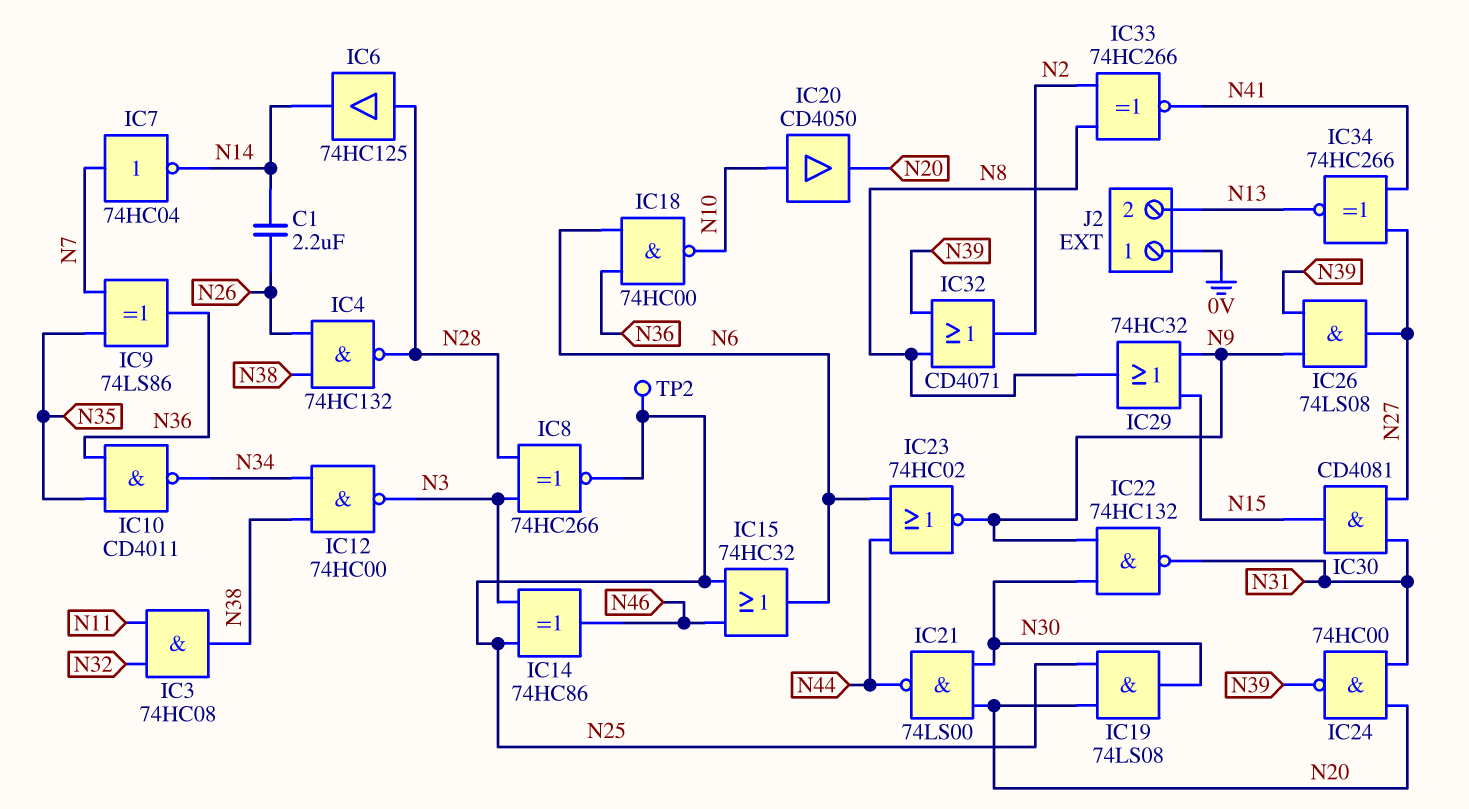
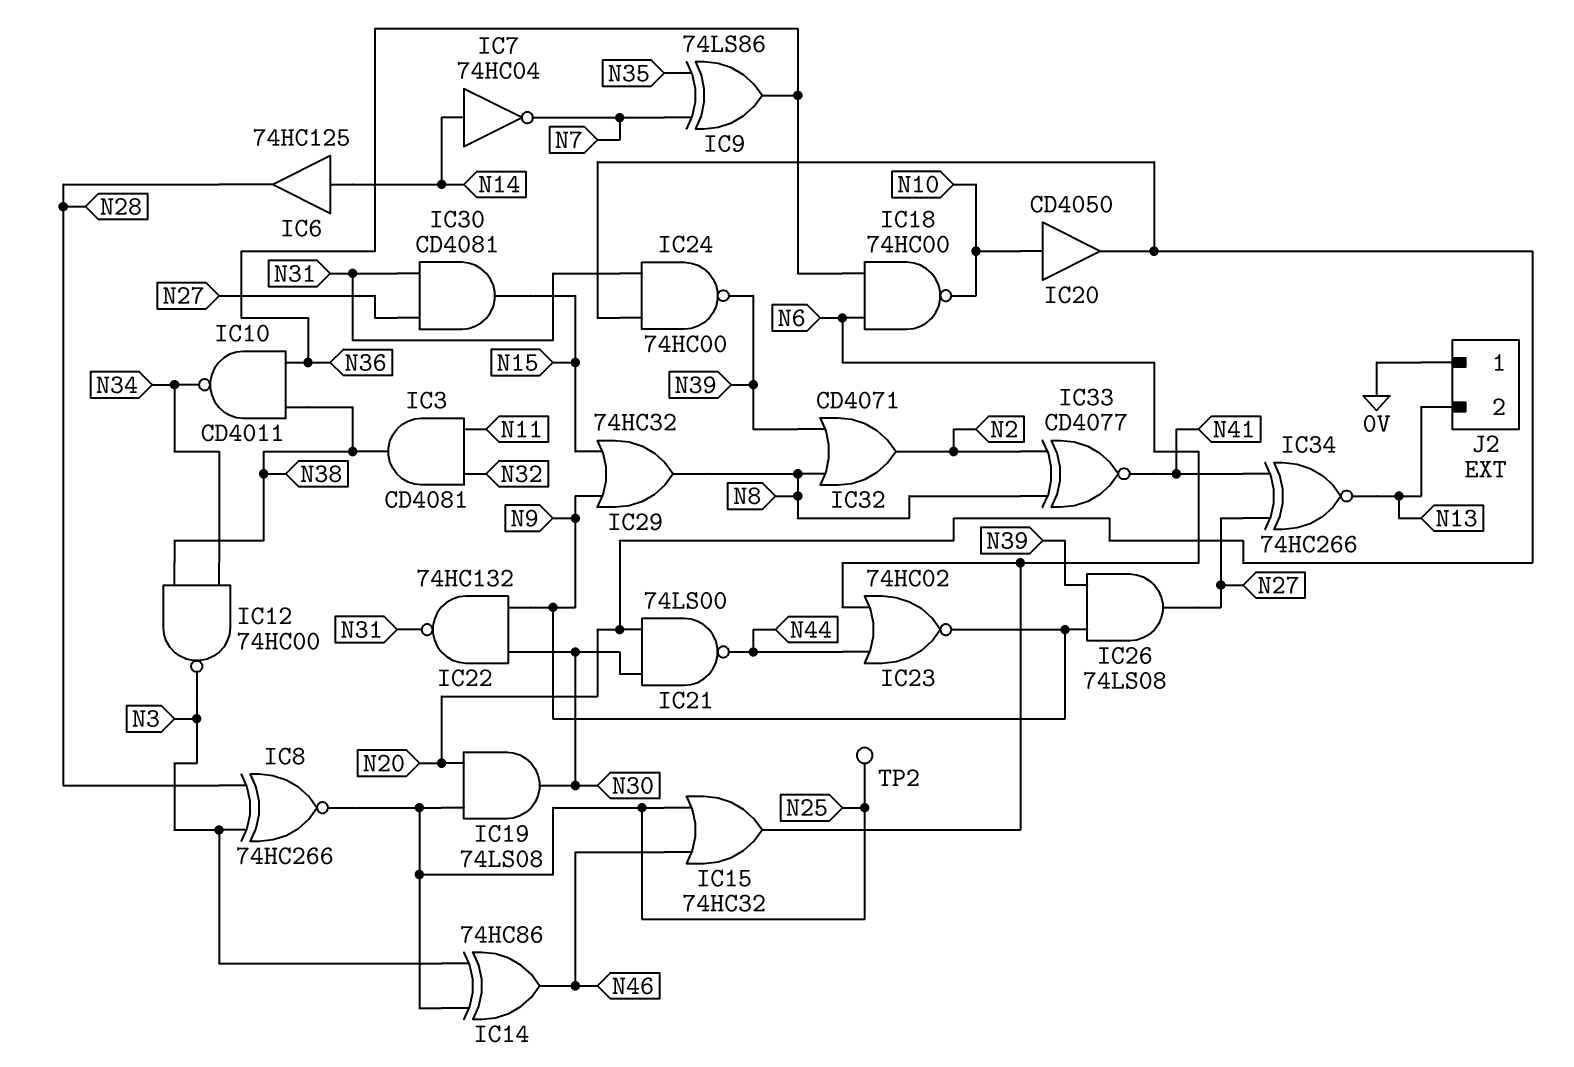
C1: 2.2uF (N14, N26) -> none
IC3: AND 74HC08 (in N11, in N32, out N38) -> AND CD4081 (in N11, in N32, out N38)
IC4: NAND 74HC132 (in N26, in N38, out N28) -> none
IC6: buffer 74HC125 (in N28, out N14) -> buffer 74HC125 (in N14, out N28)
IC7: NOT 74HC04 (in N7, out N14) -> NOT 74HC04 (in N14, out N7)
IC10: NAND CD4011 (in N35, in N36, out N34) -> NAND CD4011 (in N36, in N38, out N34)
IC33: XNOR 74HC266 (in N2, in N8, out N41) -> XNOR CD4077 (in N2, in N8, out N41)

